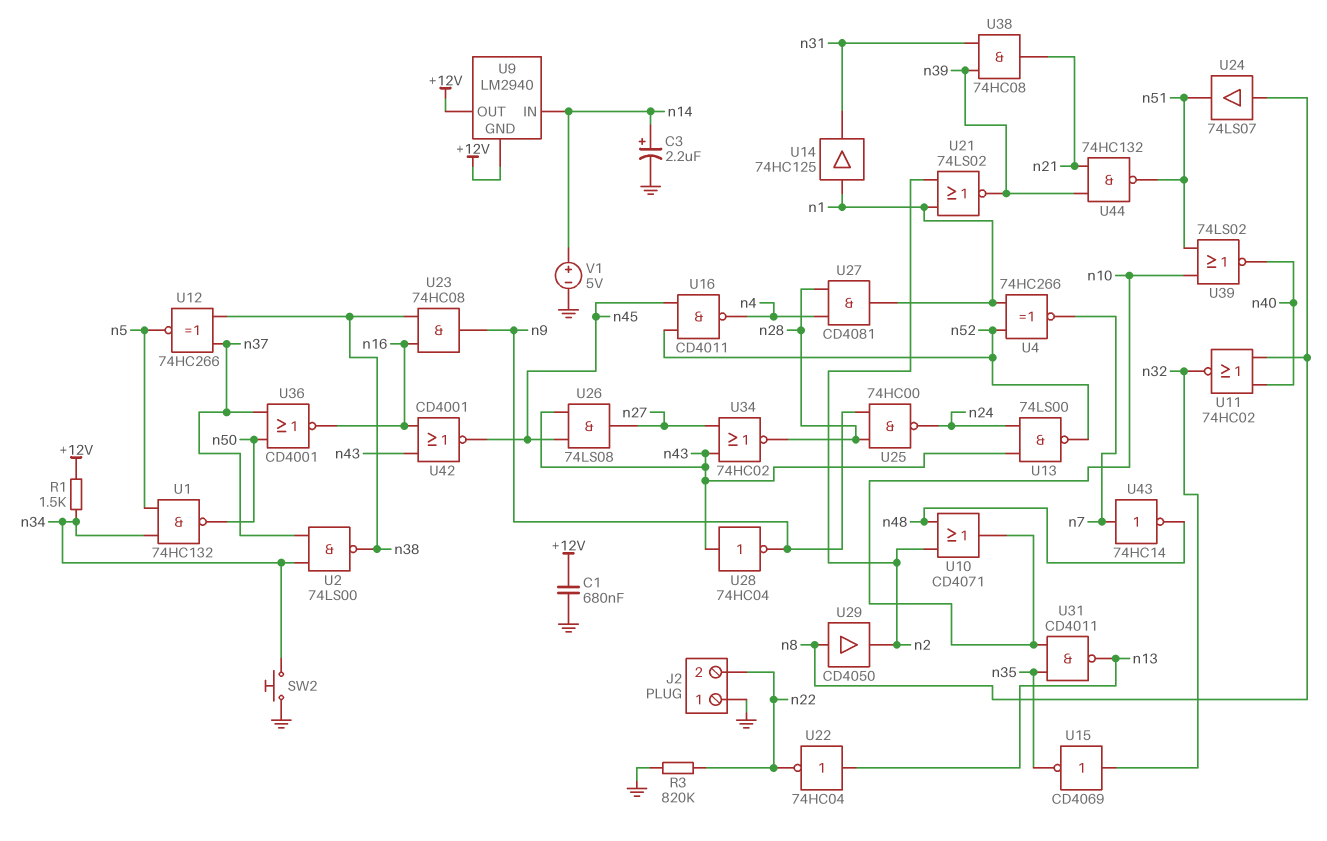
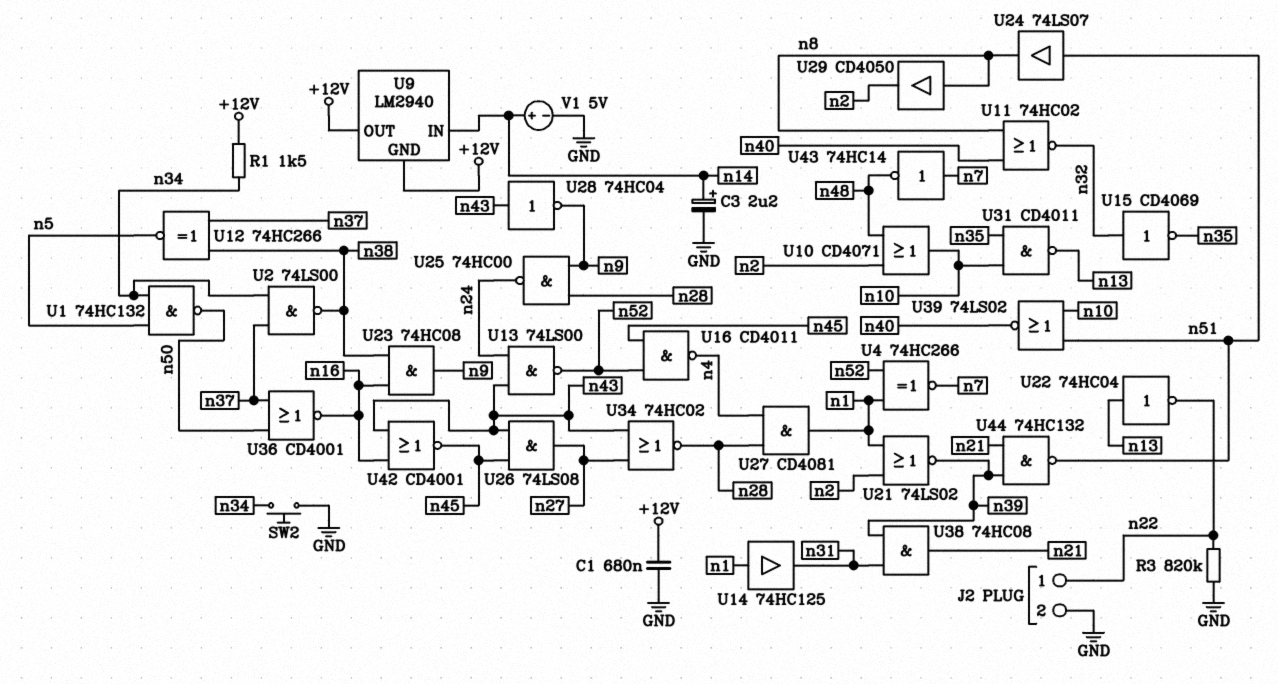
J2 pin 1: GND -> n22
J2 pin 2: n22 -> GND
U24: buffer 74LS07 (in n8, out n51) -> buffer 74LS07 (in n51, out n8)

